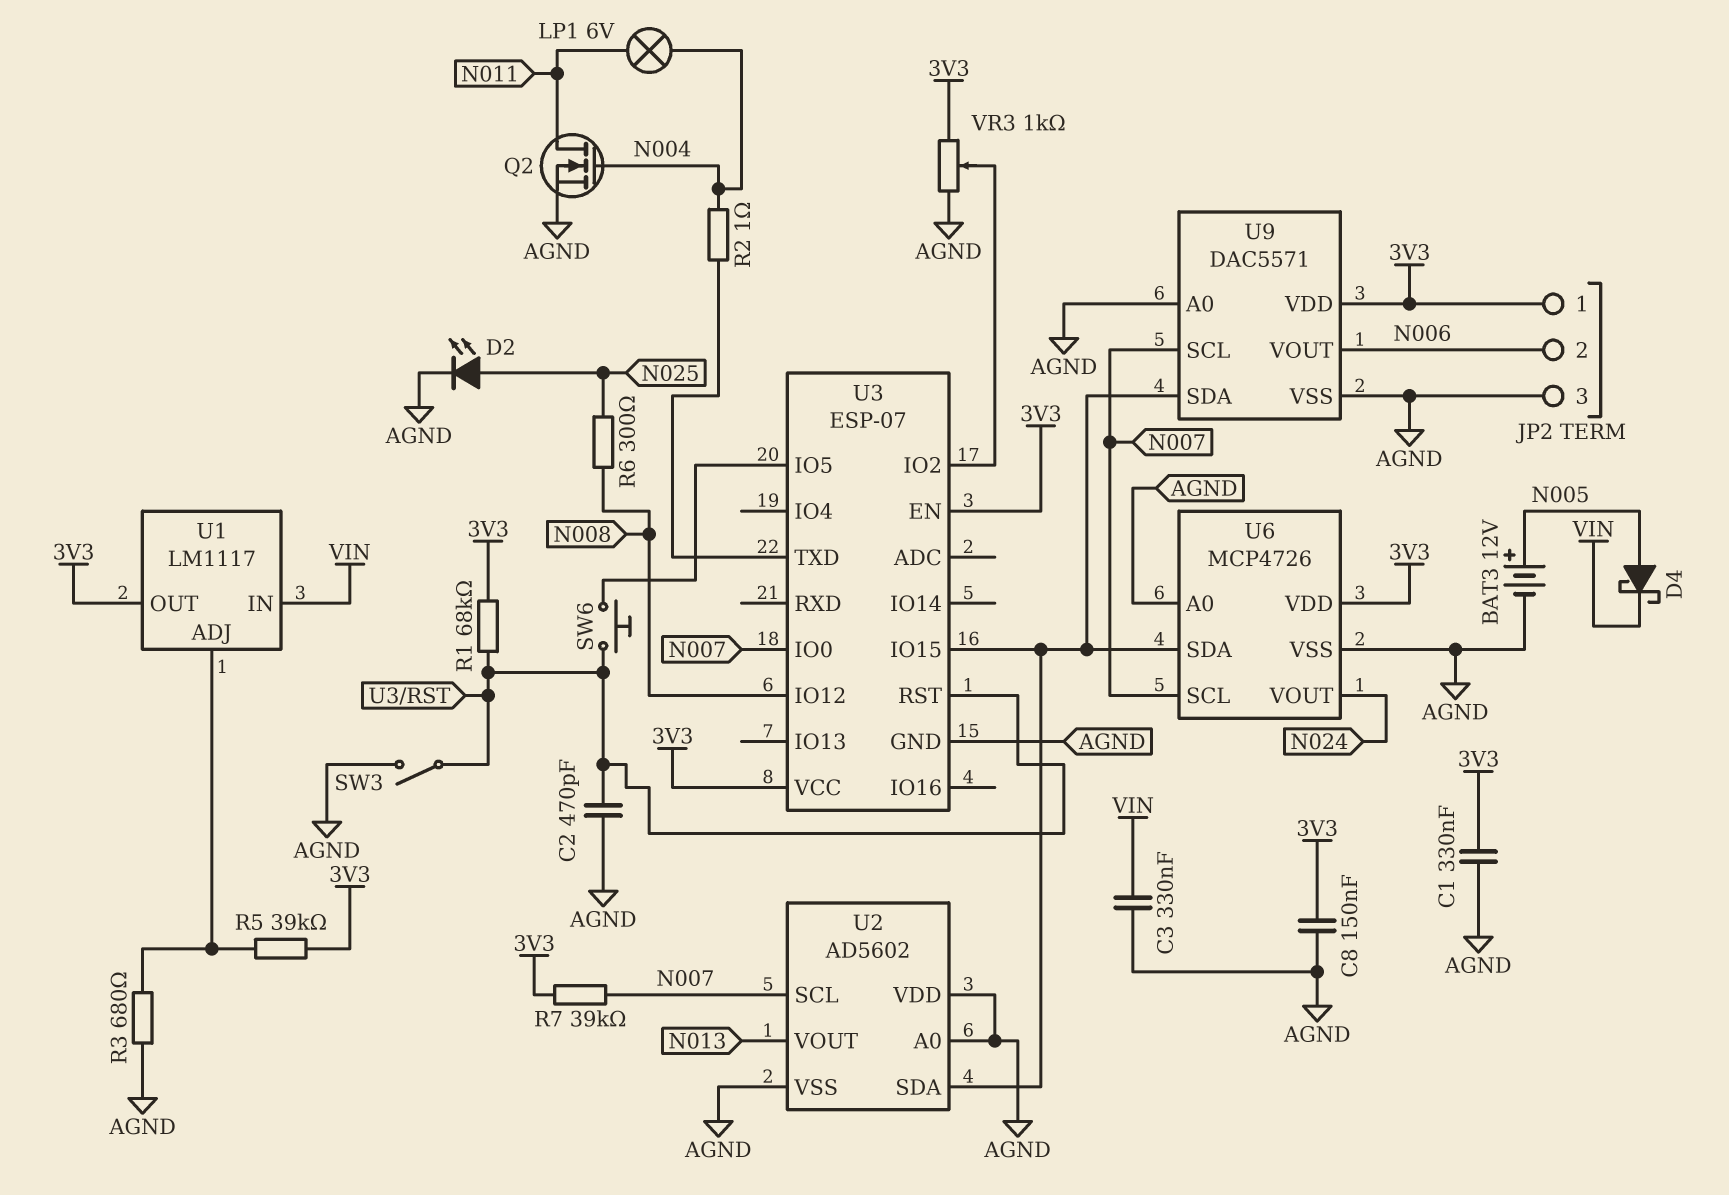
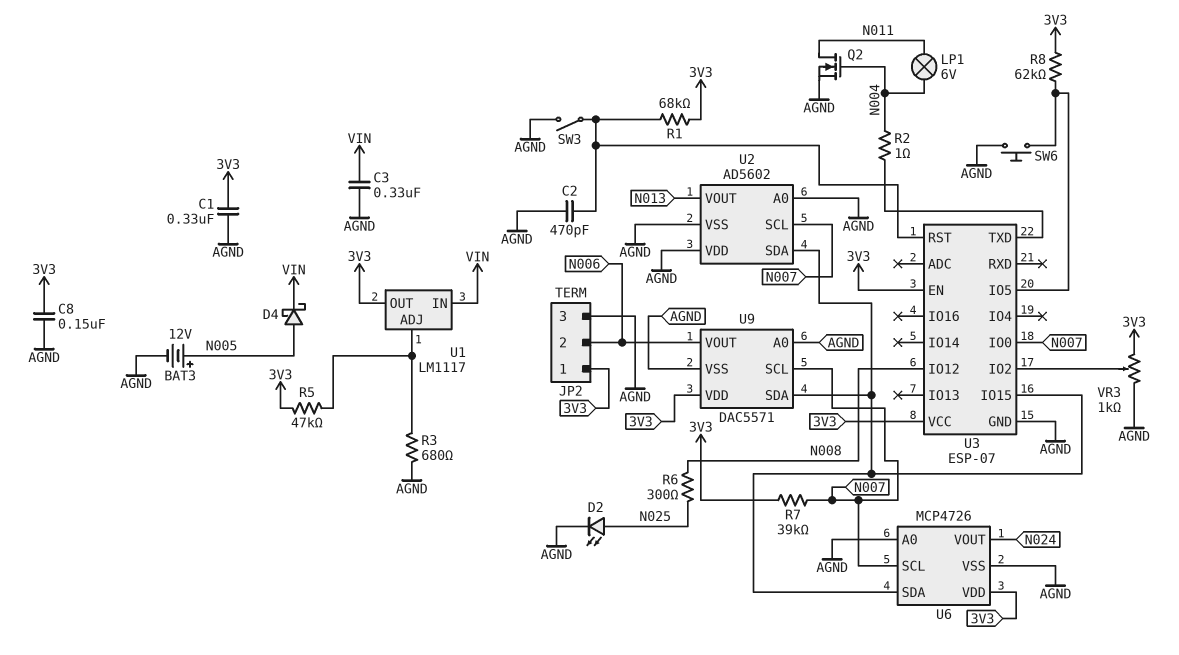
R5: 39k (3V3, U1/ADJ) -> 47k (3V3, U1/ADJ)
R8: none -> 62k (3V3, U3/IO5)
SW6: button (U3/IO5, U3/RST) -> button (AGND, U3/IO5)

